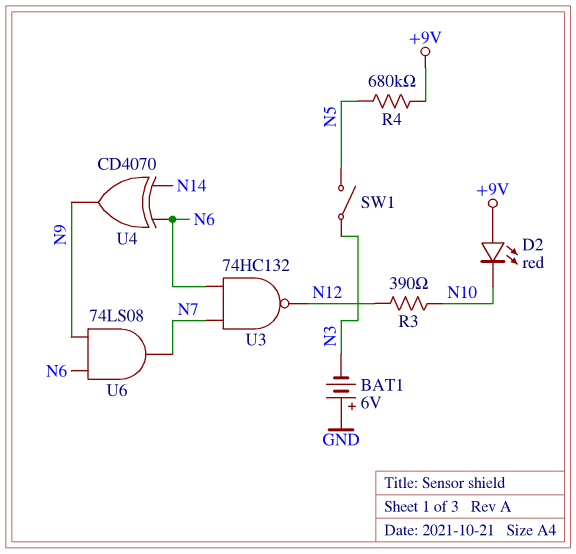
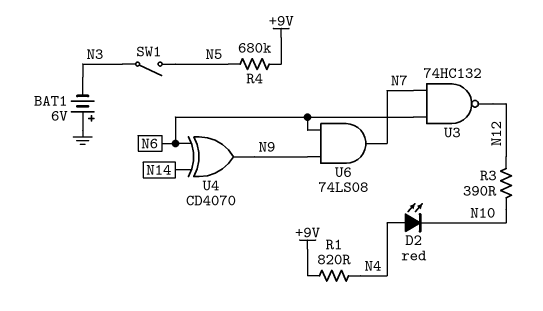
D2: LED red (A +9V, K N10) -> LED red (A N4, K N10)
R1: none -> 820 (+9V, N4)

